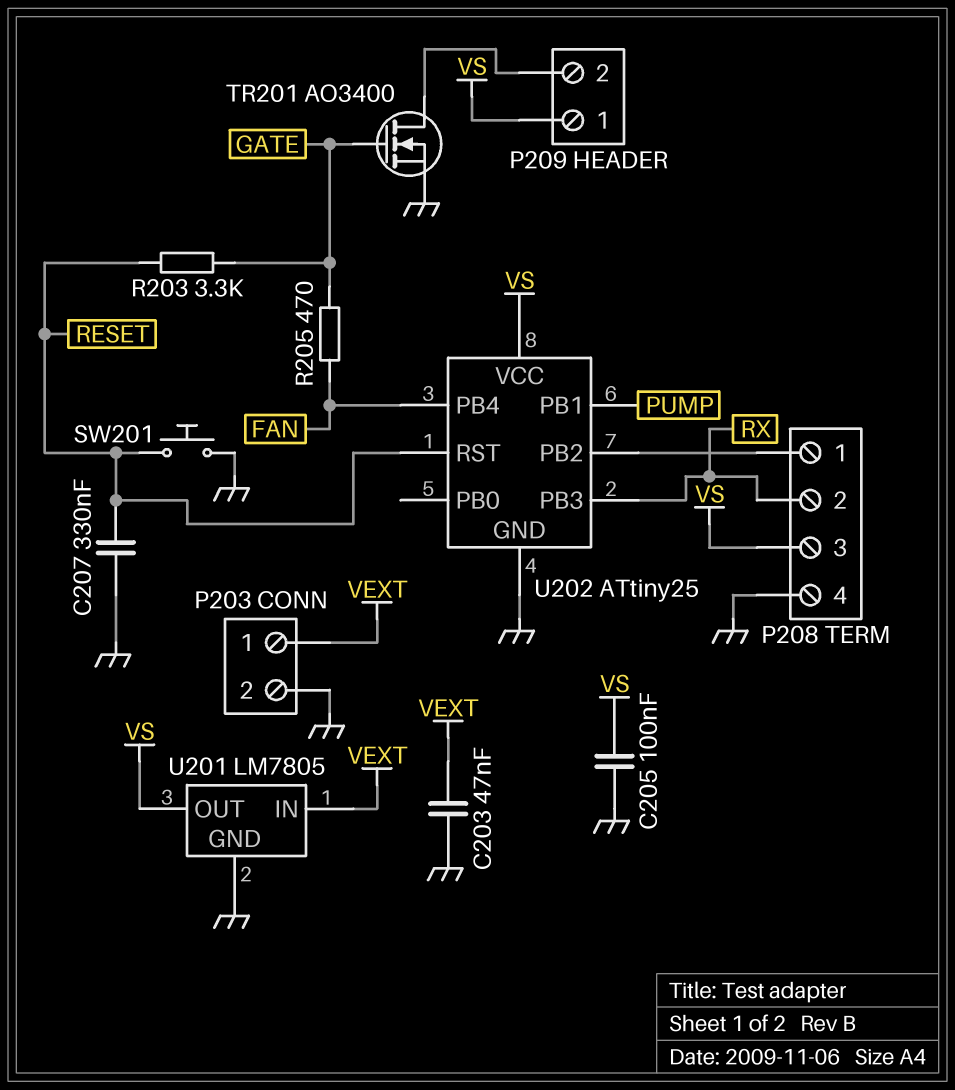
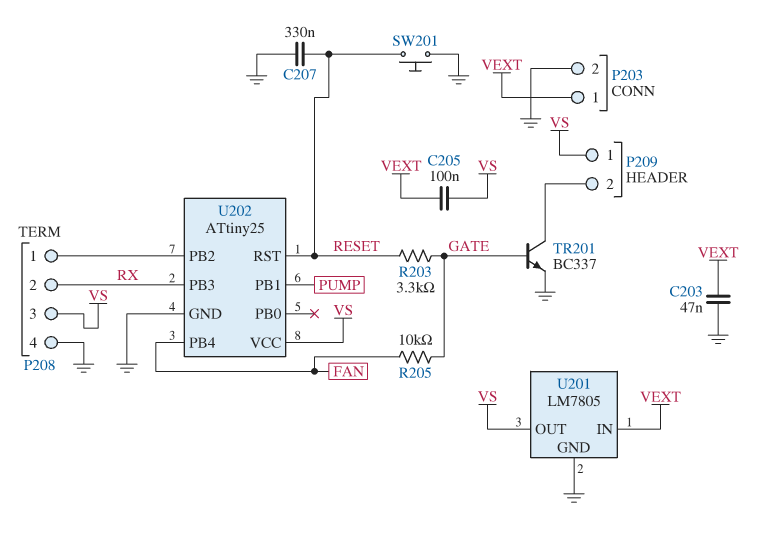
C205: 100nF (GND, VS) -> 100nF (VEXT, VS)
R205: 470 (FAN, GATE) -> 10k (FAN, GATE)
TR201: NMOS AO3400 (G GATE, D P209/2, S GND) -> NPN BC337 (B GATE, C P209/2, E GND)

